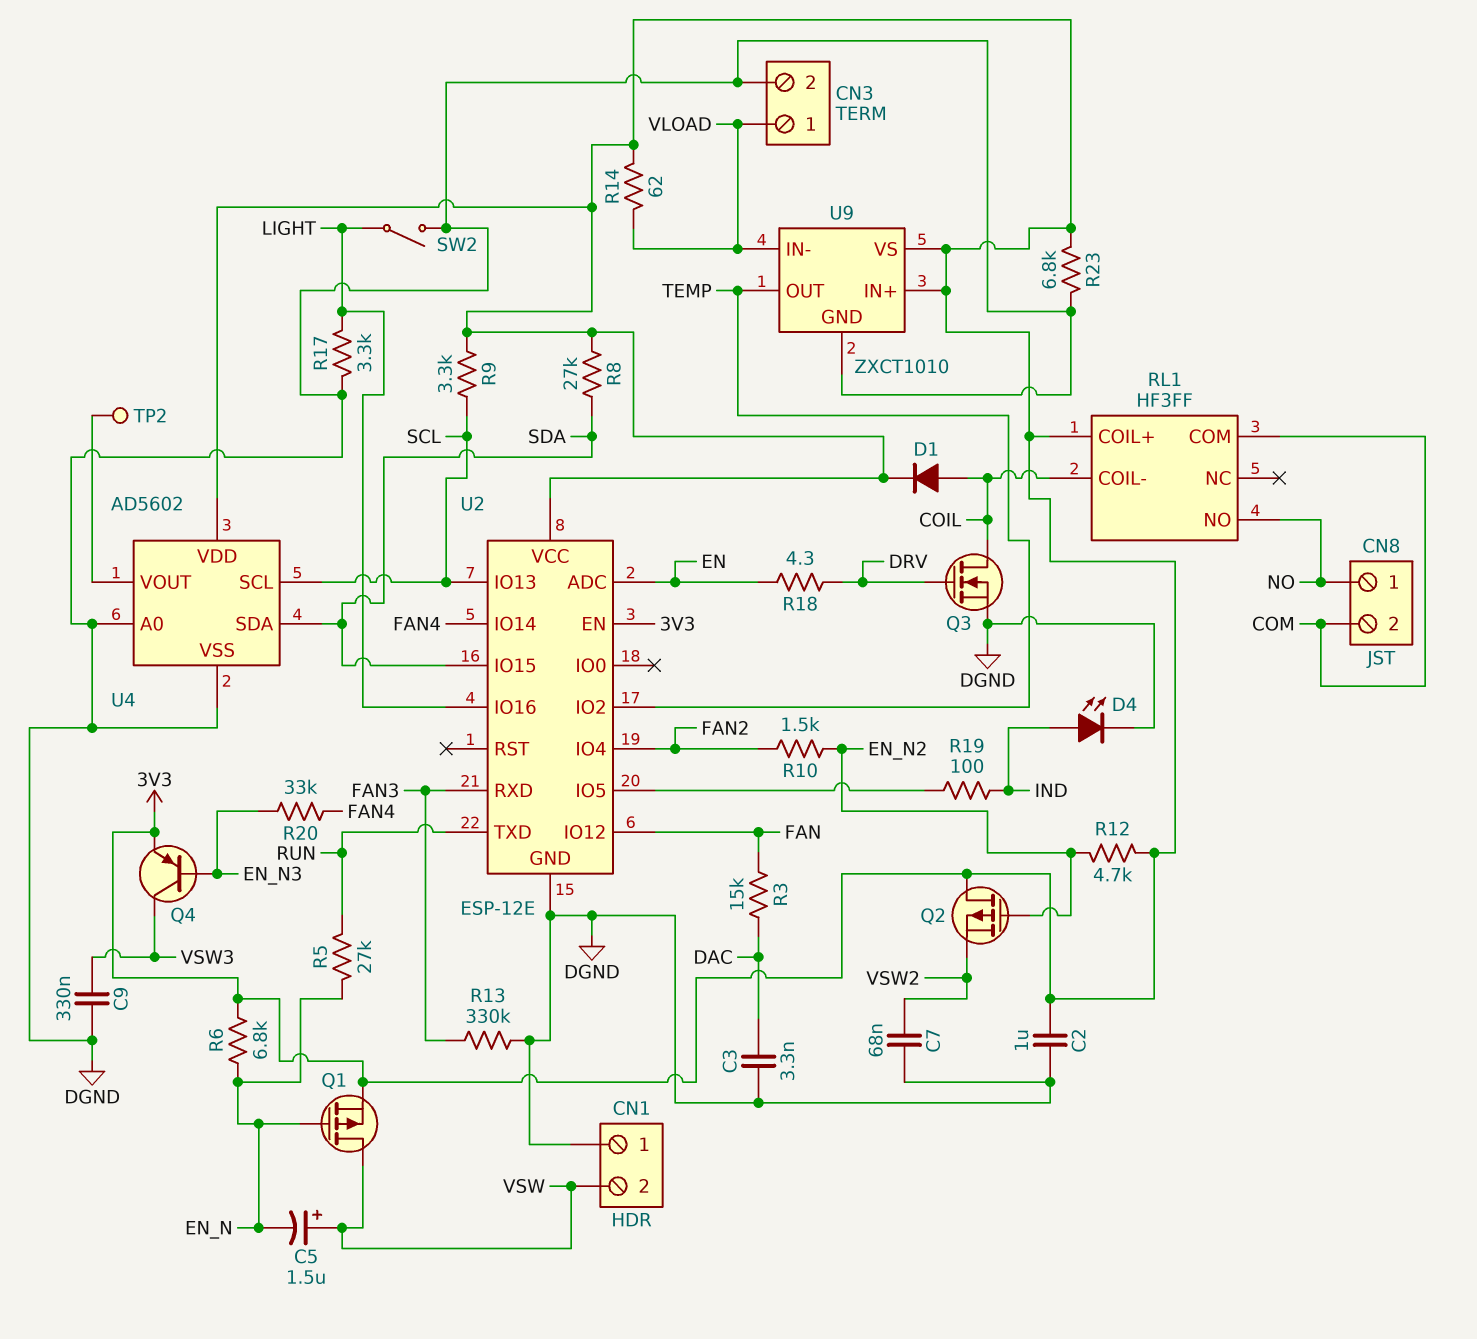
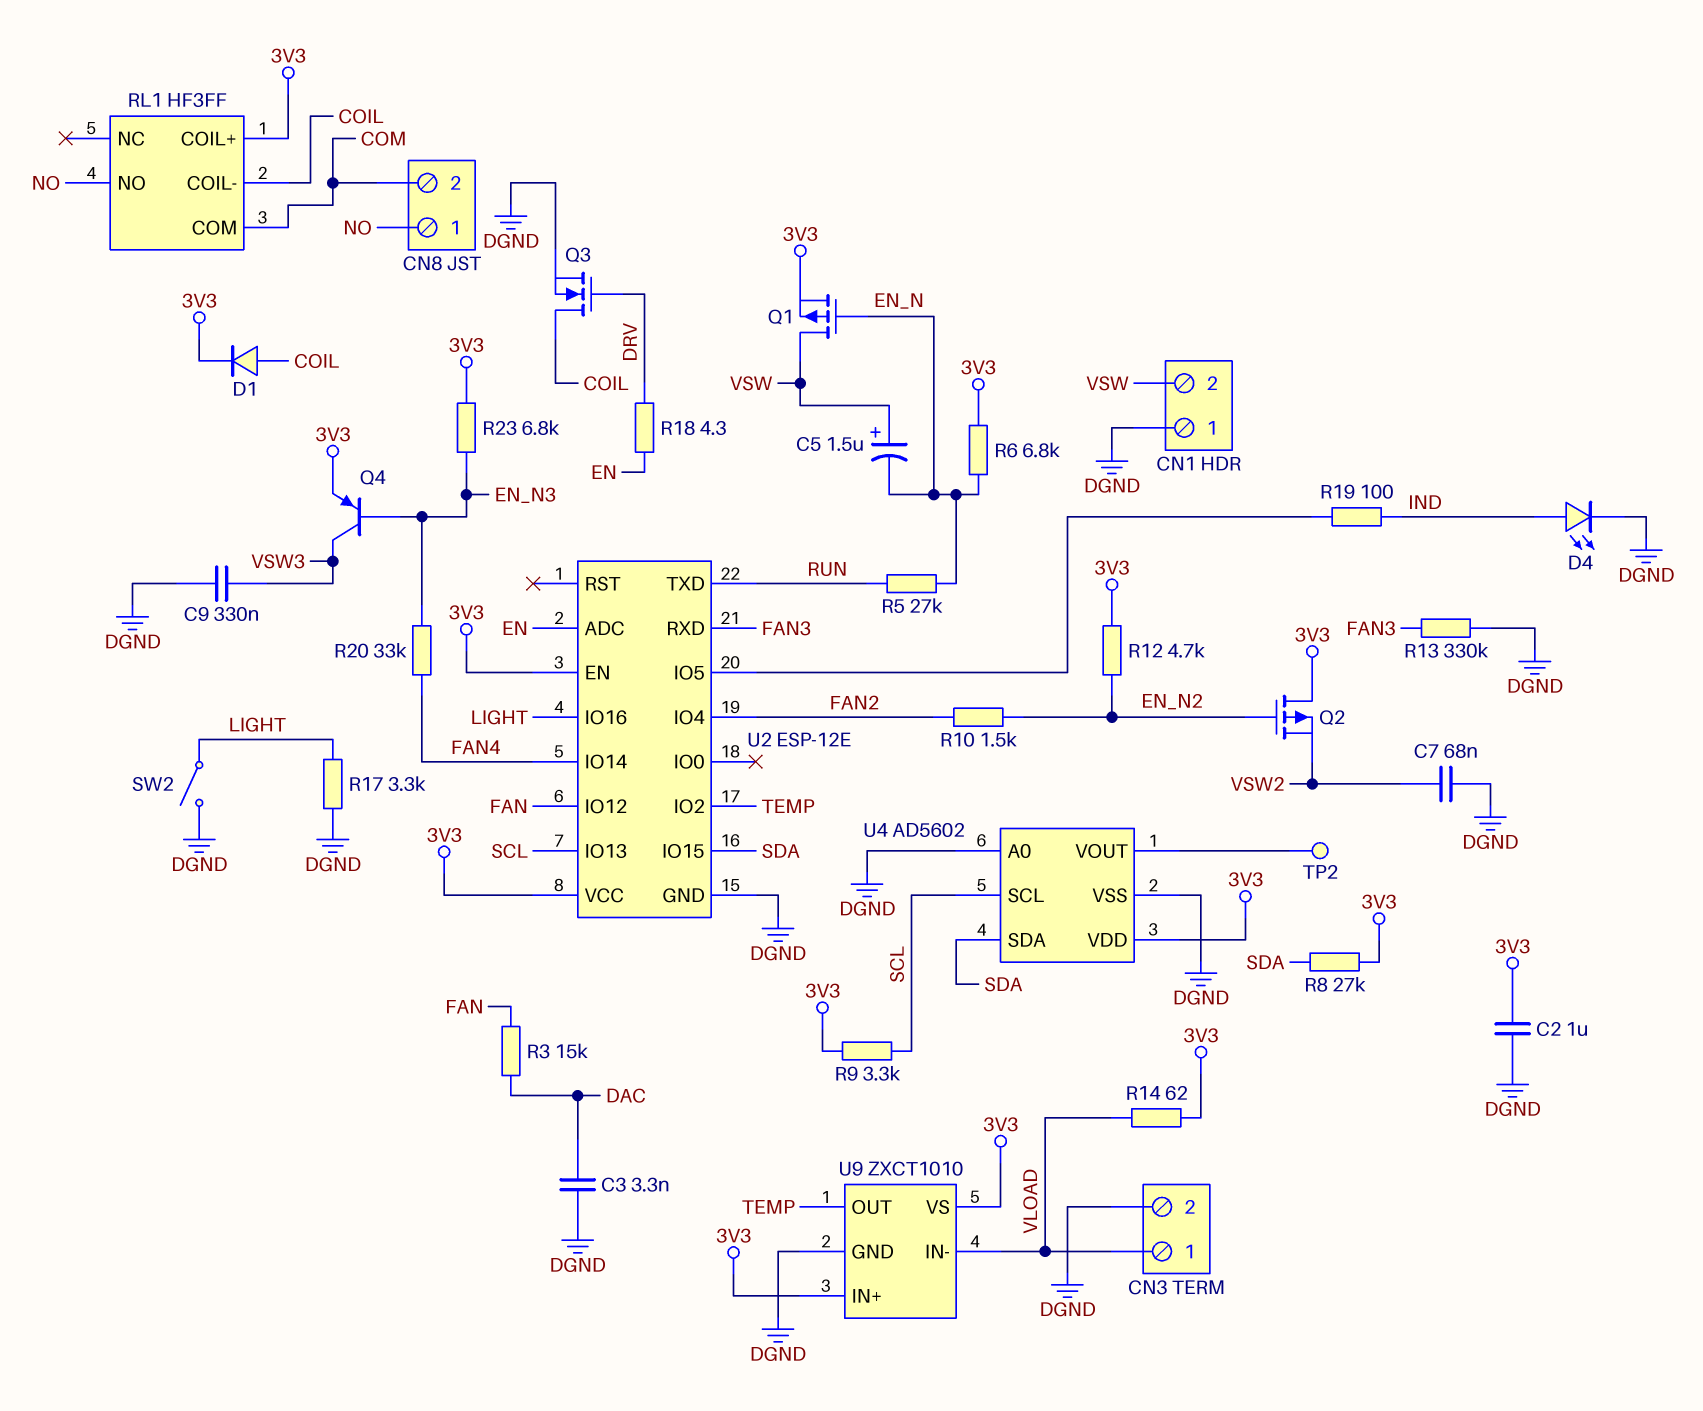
R23: 6.8k (3V3, DGND) -> 6.8k (3V3, EN_N3)

